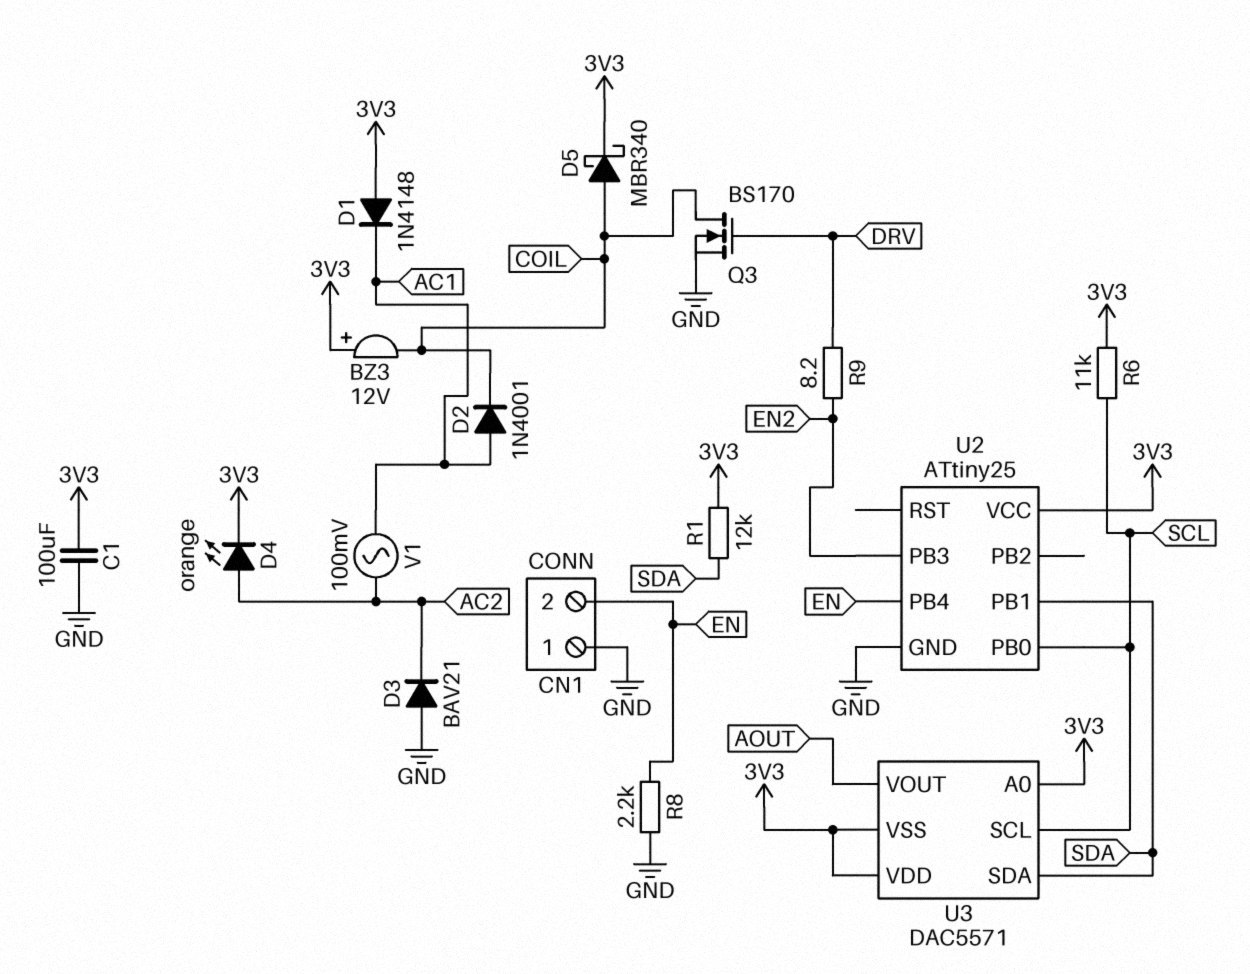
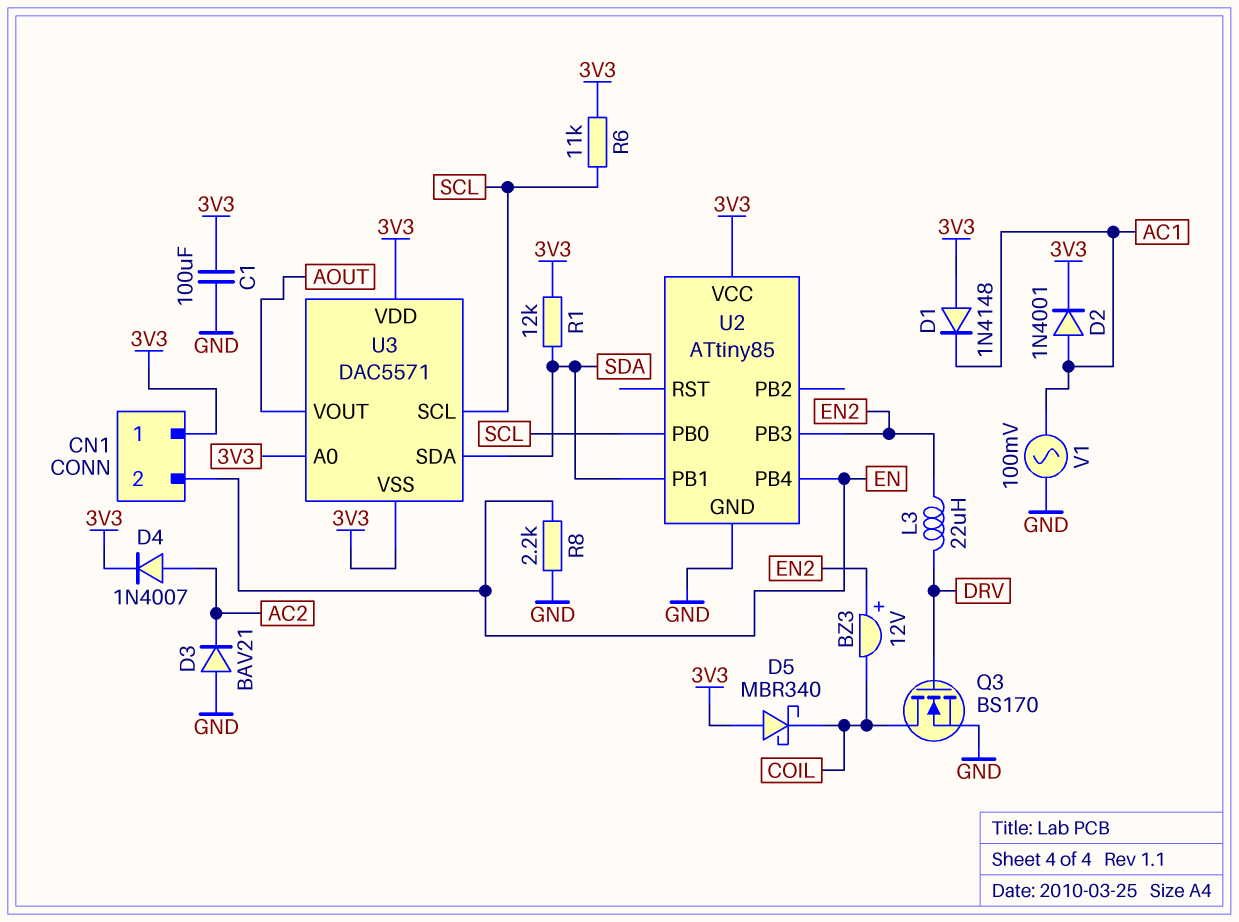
BZ3: buzzer 12V (plus 3V3, minus COIL) -> buzzer 12V (plus EN2, minus COIL)
CN1 pin 1: GND -> 3V3
D2: diode 1N4001 (A AC1, K COIL) -> diode 1N4001 (A AC1, K 3V3)
D4: LED orange (A AC2, K 3V3) -> diode 1N4007 (A AC2, K 3V3)
D5: schottky MBR340 (A COIL, K 3V3) -> schottky MBR340 (A 3V3, K COIL)
L3: none -> 22uH (DRV, EN2)
R9: 8.2 (DRV, EN2) -> none
U2: ATtiny25 -> ATtiny85
V1: AC 100mV (AC1, AC2) -> AC 100mV (AC1, GND)

